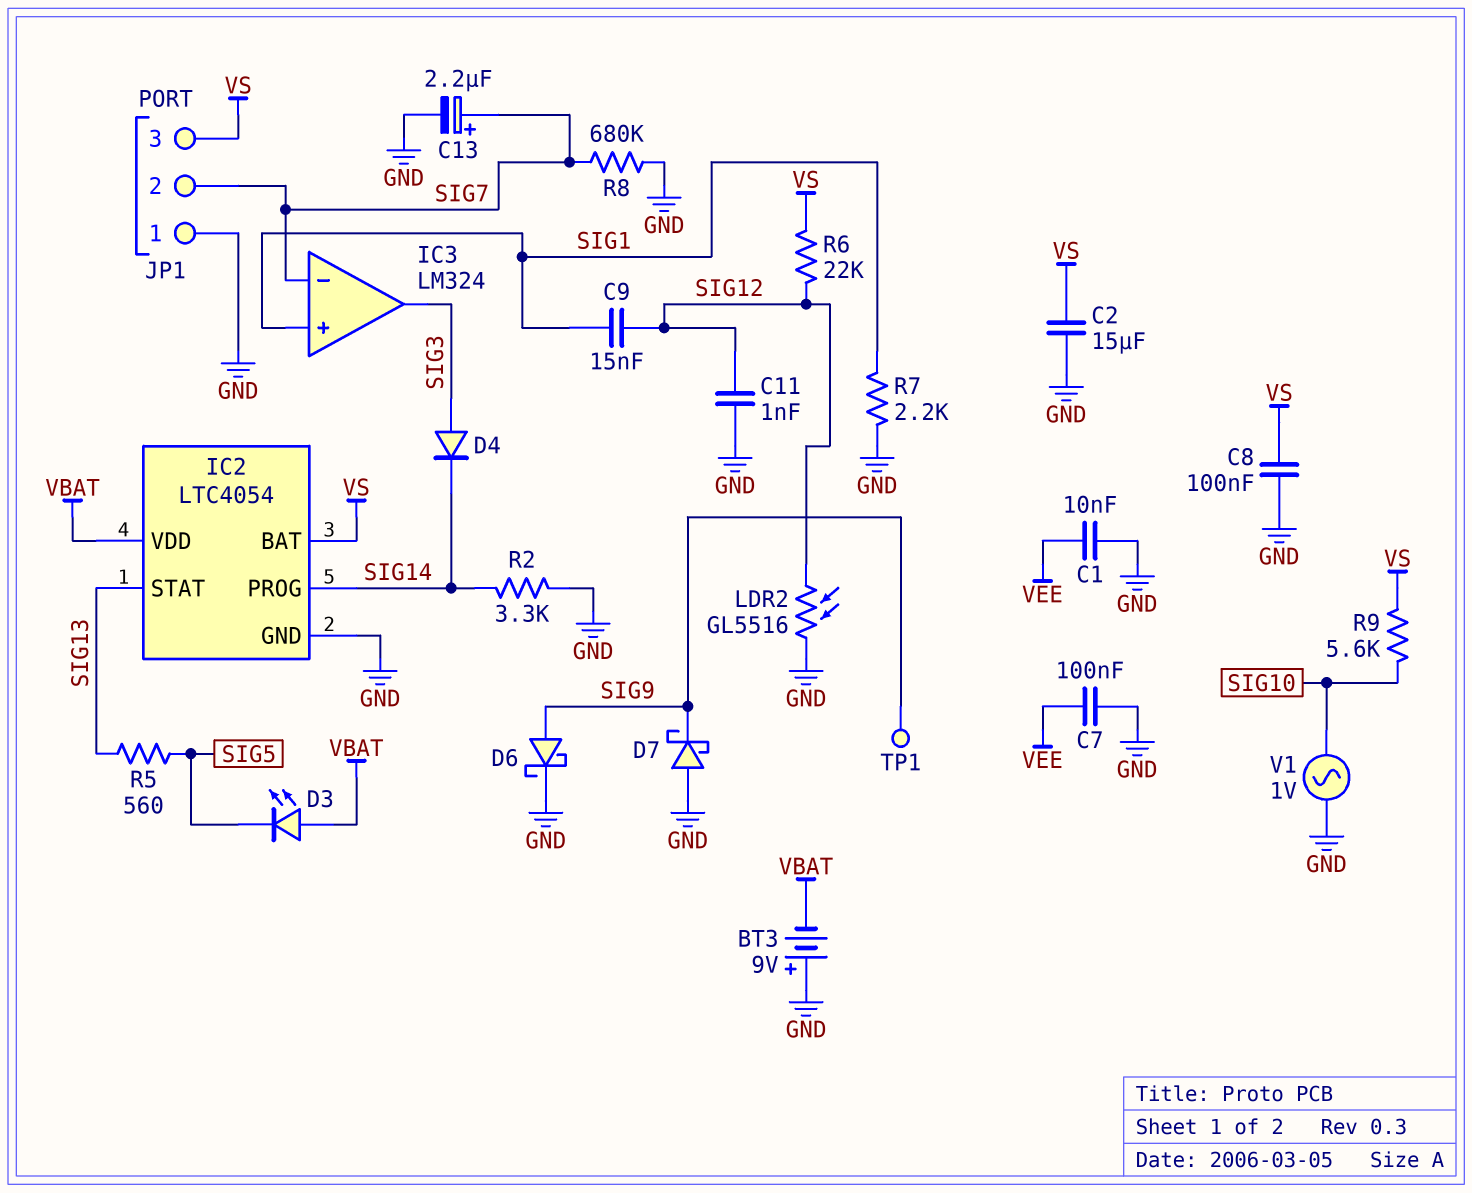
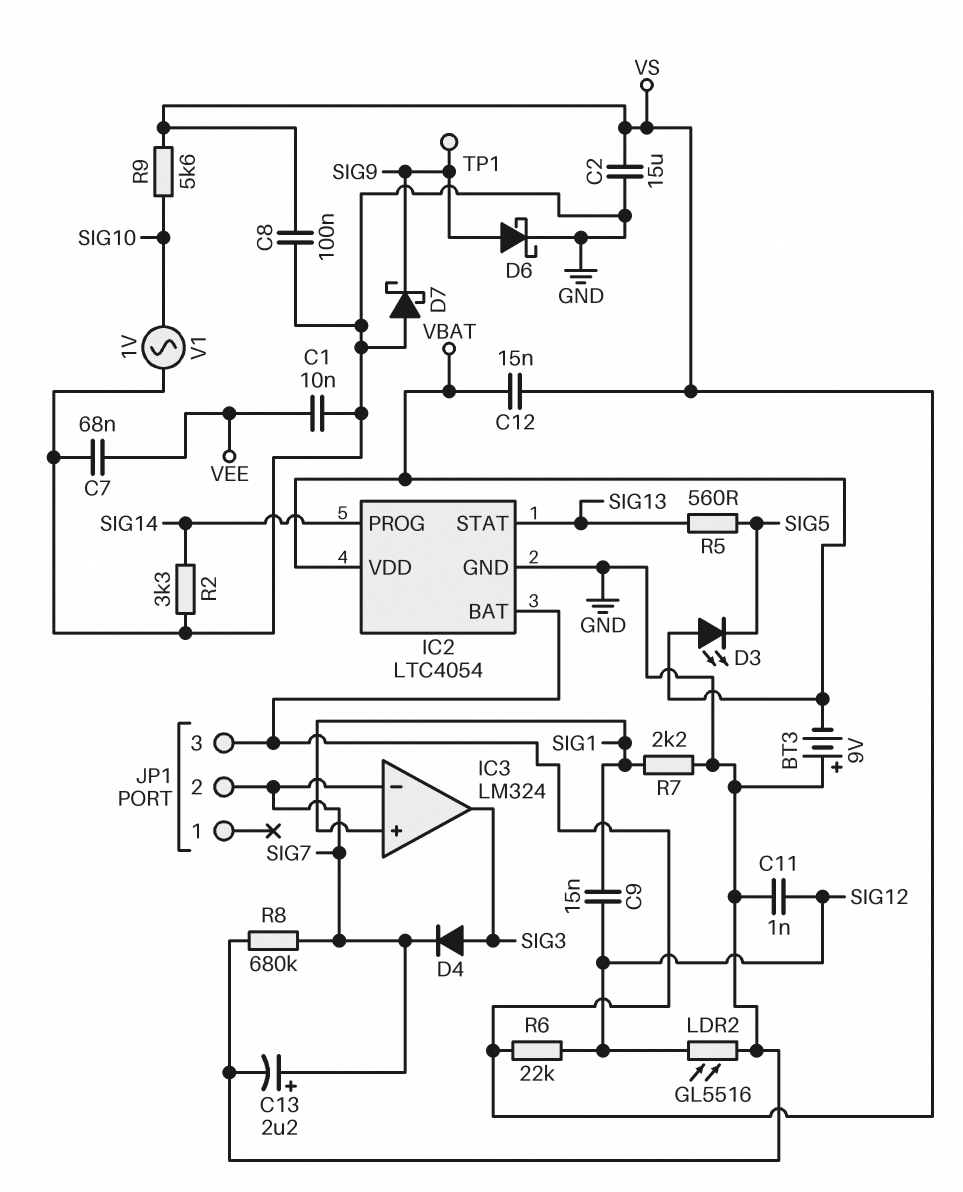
C7: 100nF (GND, VEE) -> 68nF (GND, VEE)
C12: none -> 15nF (VBAT, VS)
D4: diode (A SIG3, K SIG14) -> diode (A SIG3, K SIG7)
JP1 pin 1: GND -> none

